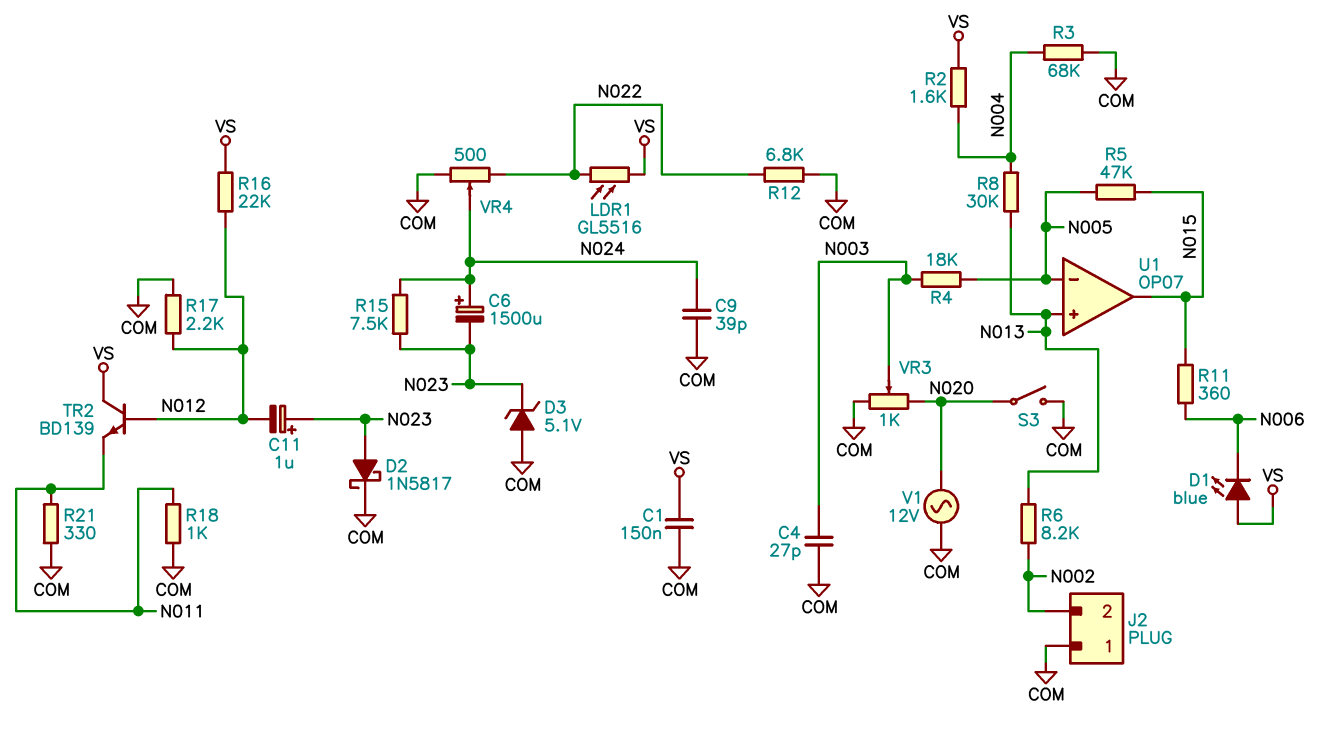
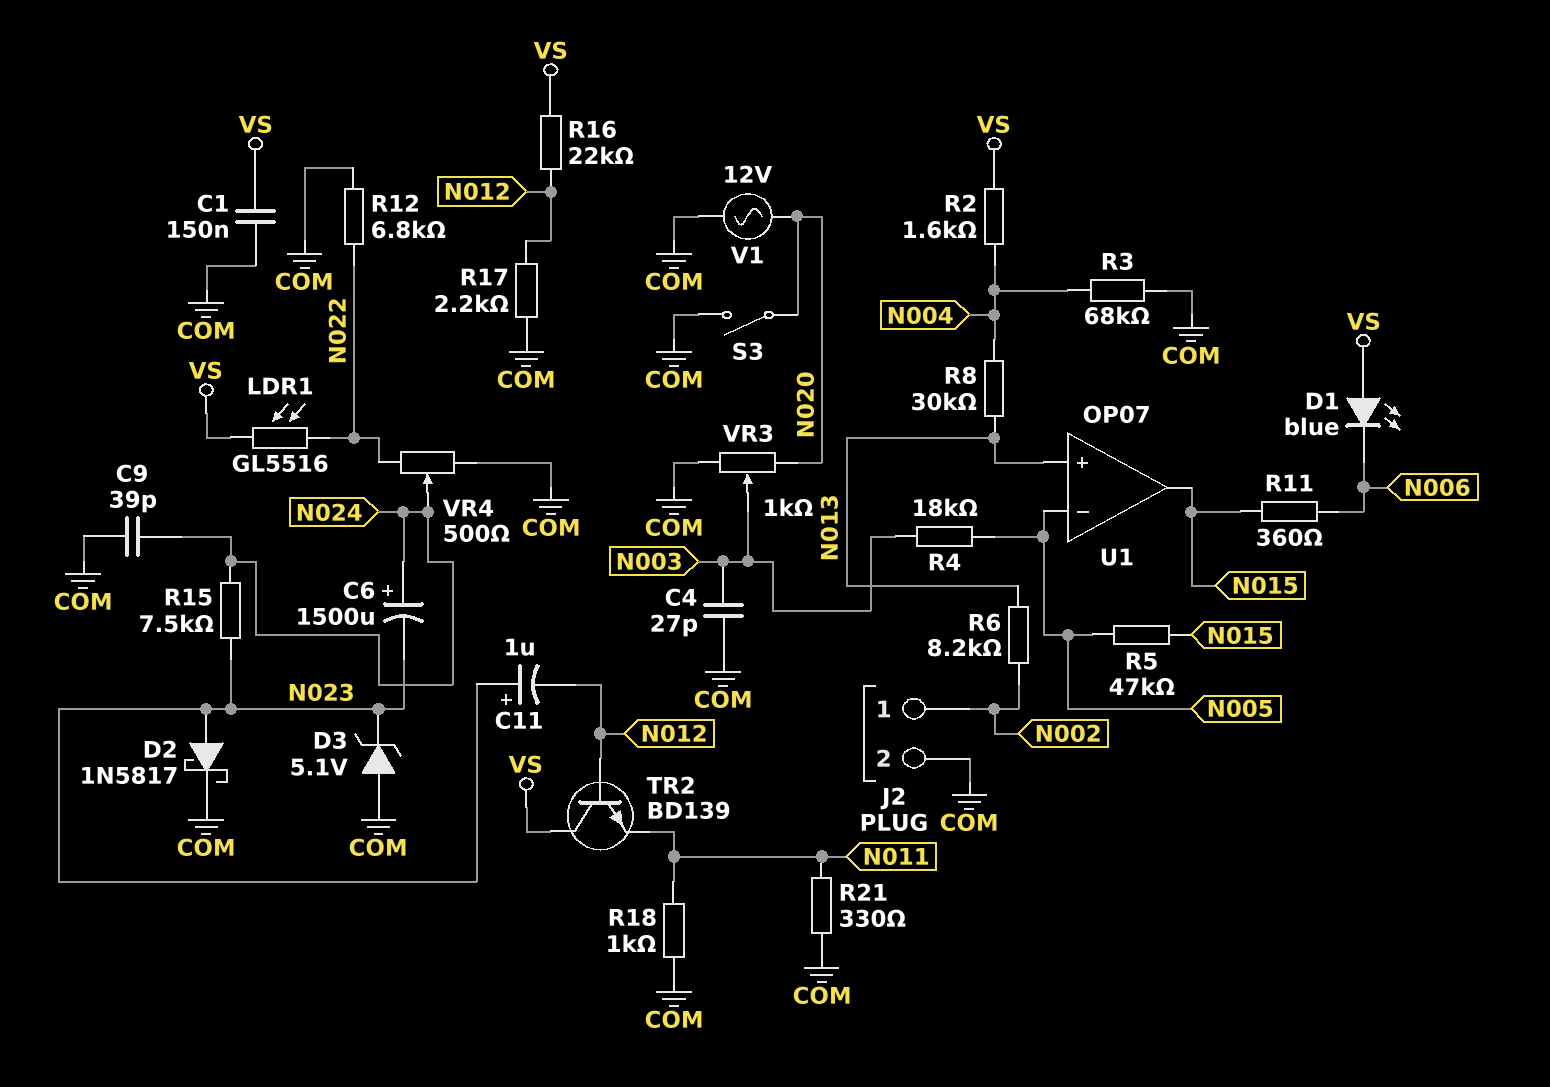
J2 pin 1: COM -> N002
J2 pin 2: N002 -> COM

